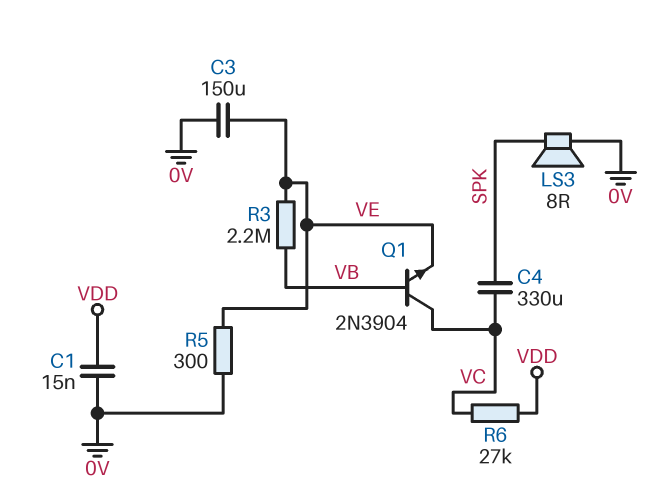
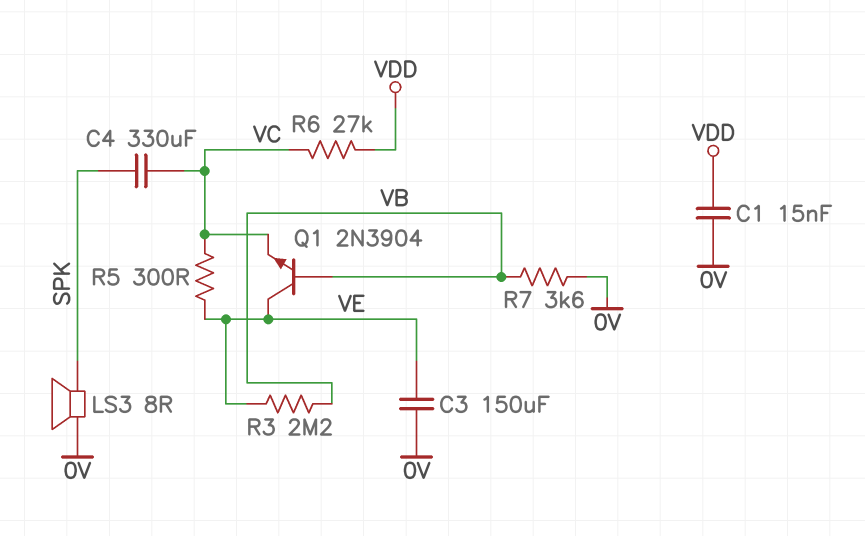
Q1: NPN 2N3904 (B VB, C VC, E VE) -> NPN 2N3904 (B VB, C VE, E VC)
R5: 300 (0V, VE) -> 300 (VC, VE)
R7: none -> 3.6k (0V, VB)

